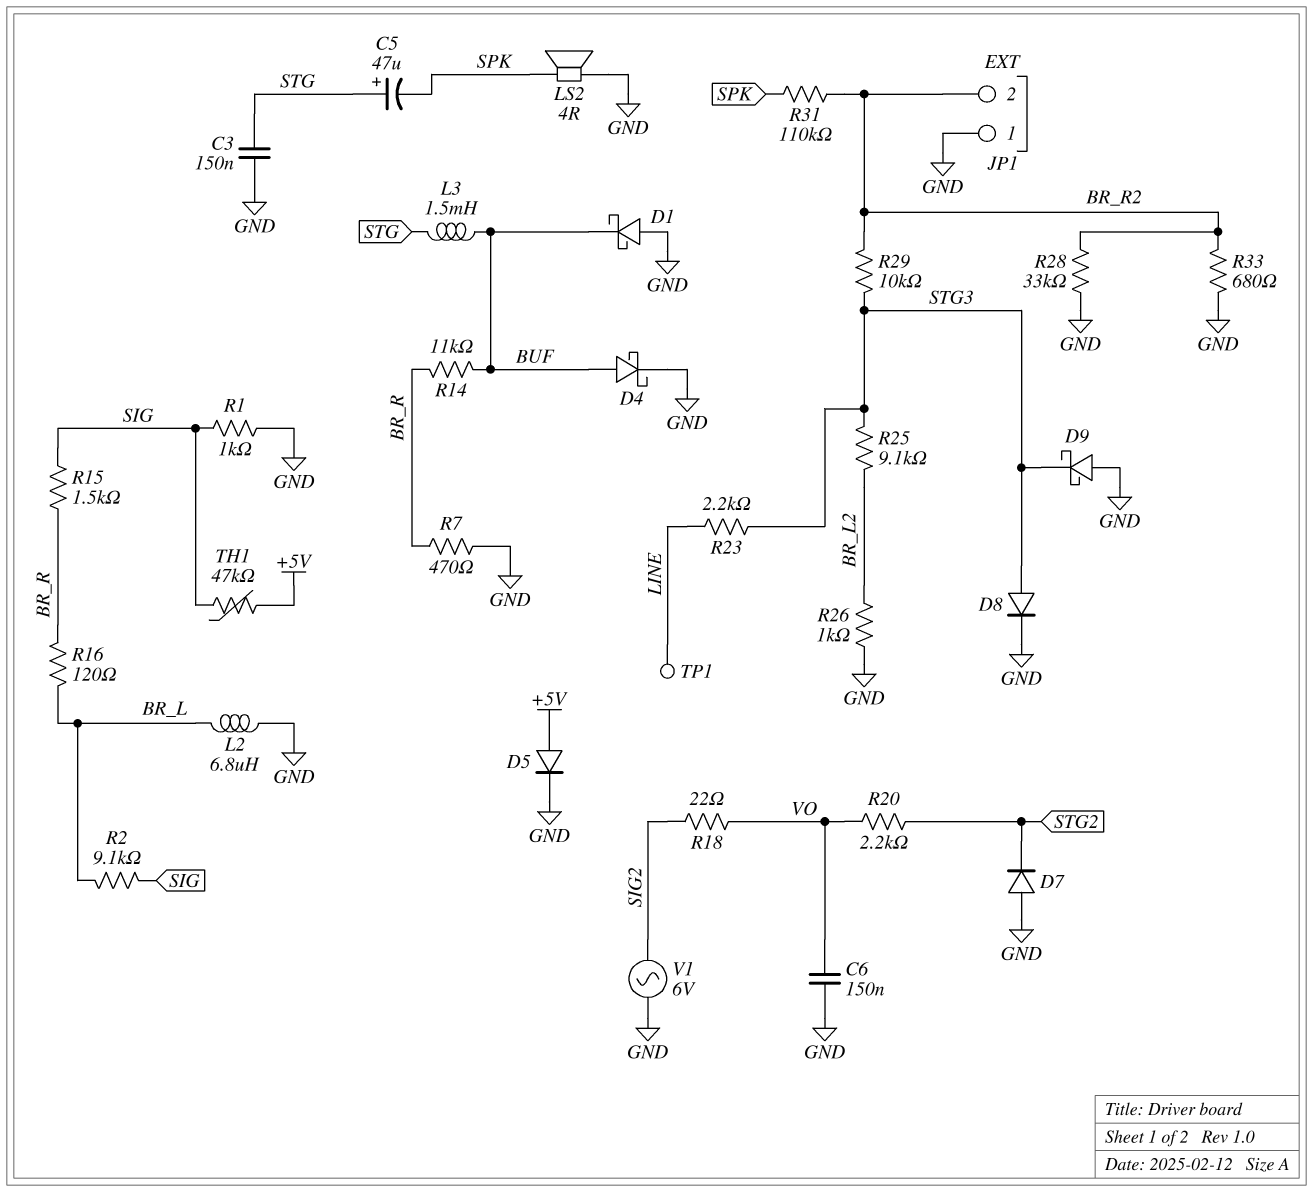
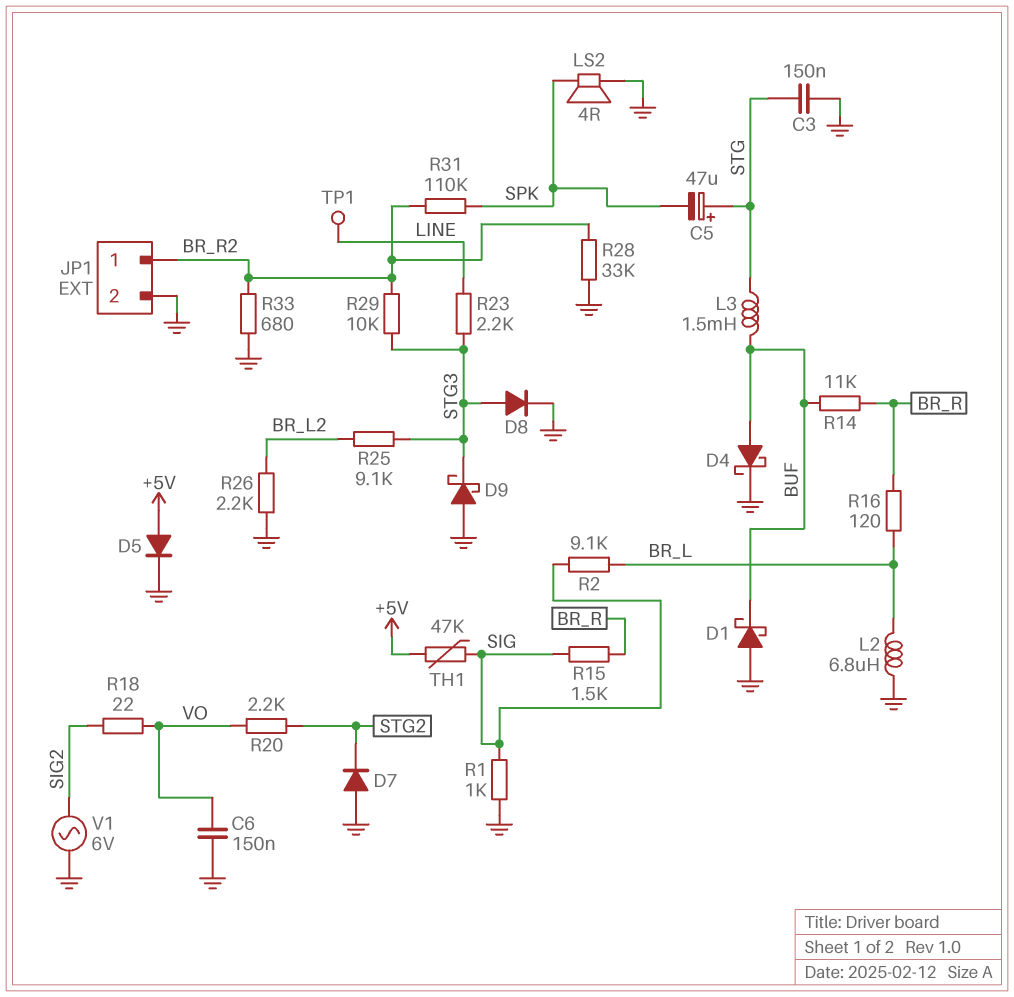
JP1 pin 1: GND -> BR_R2
JP1 pin 2: BR_R2 -> GND
R7: 470 (BR_R, GND) -> none
R26: 1k (BR_L2, GND) -> 2.2k (BR_L2, GND)

